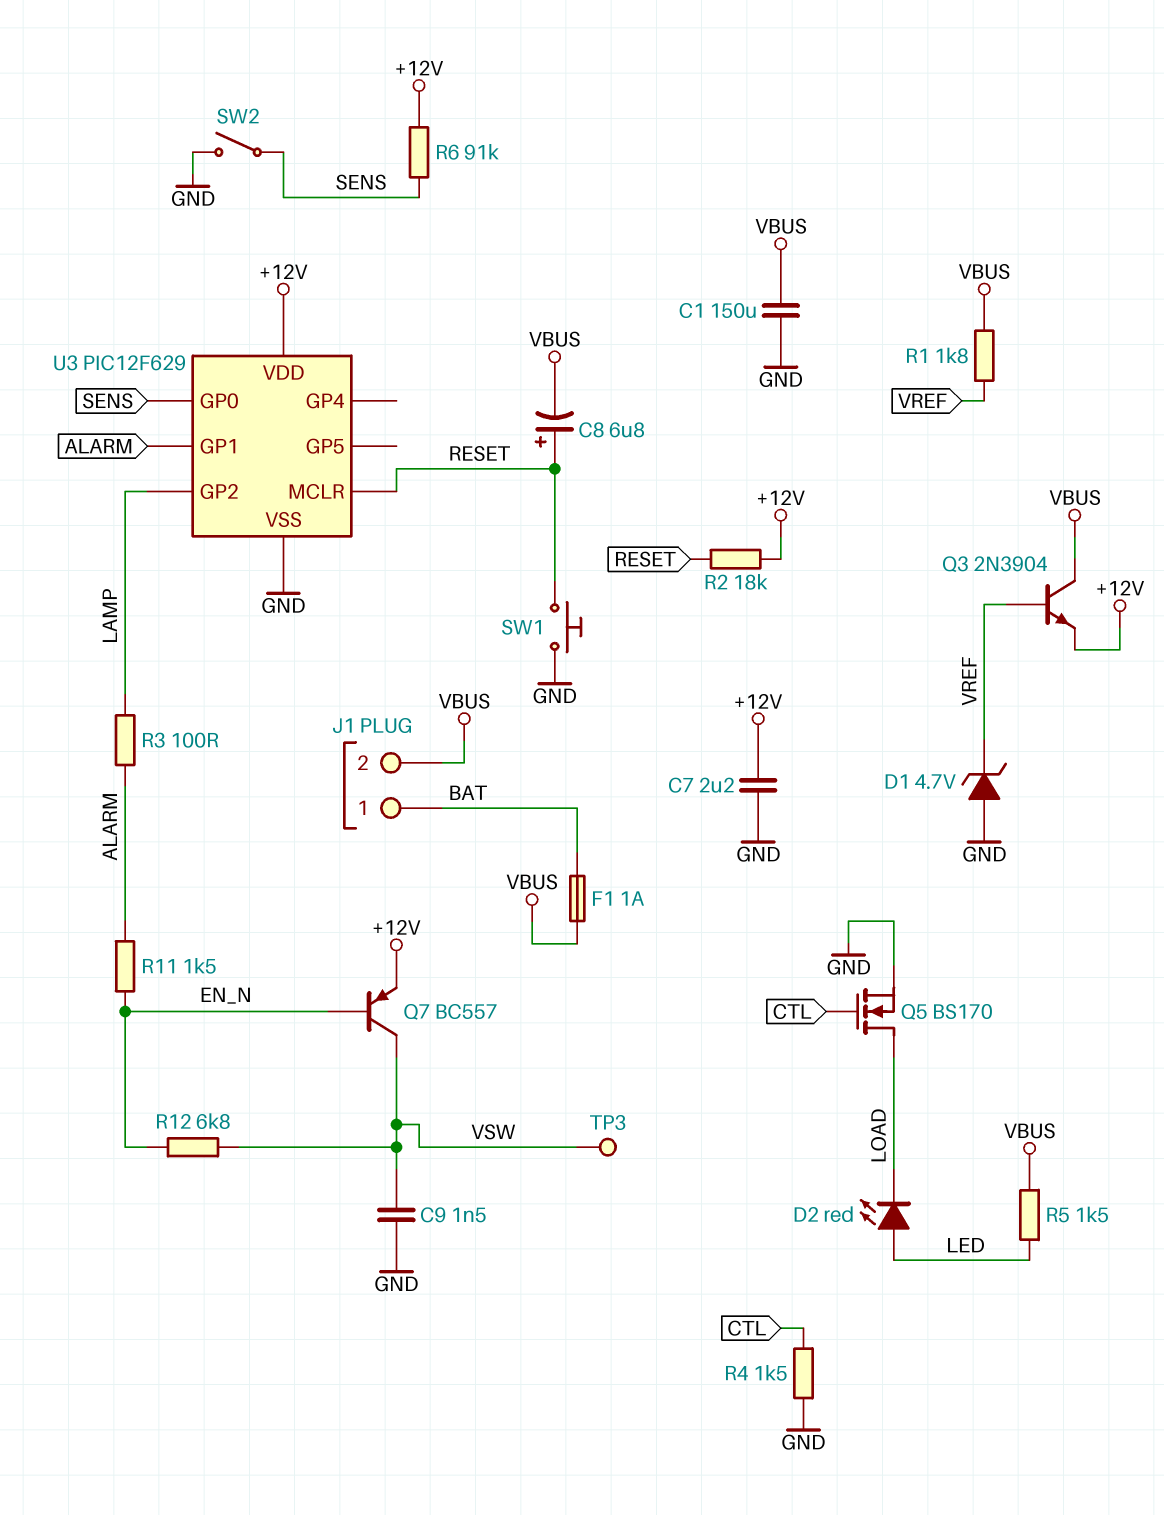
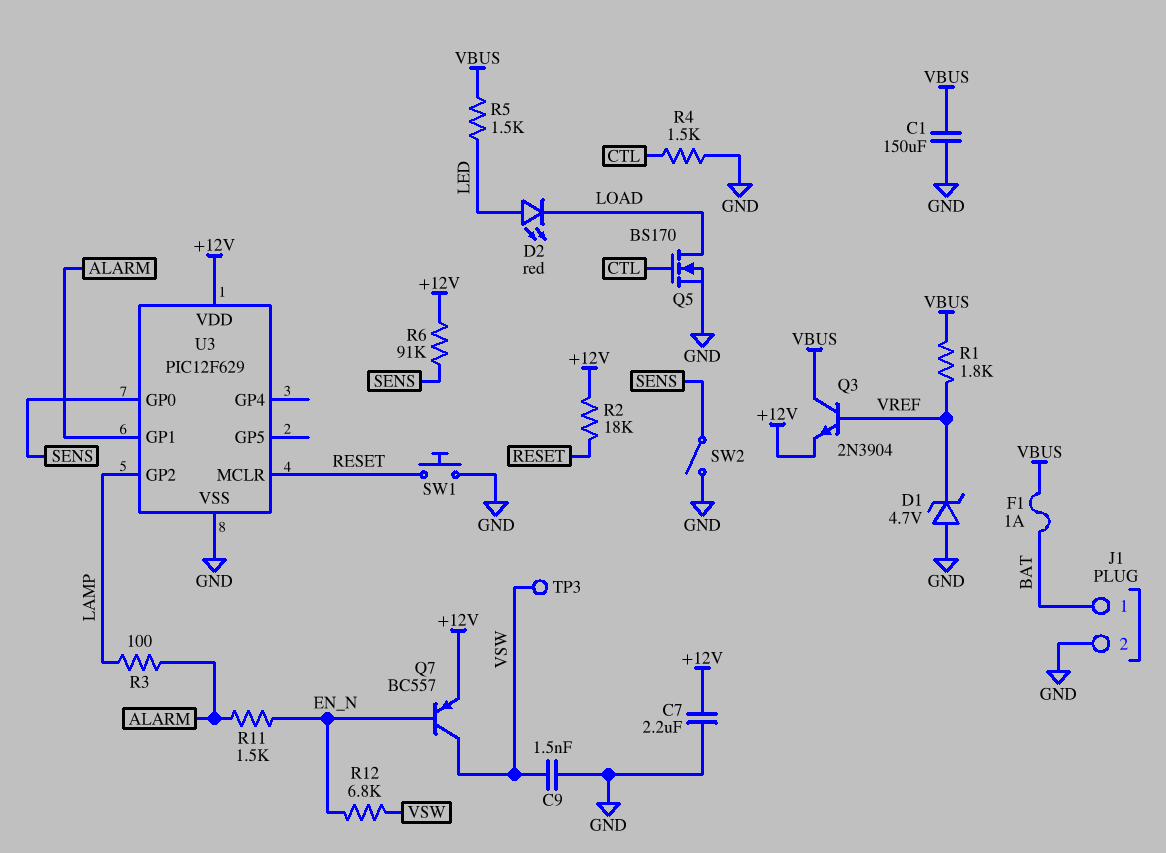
C8: 6.8uF (plus RESET, minus VBUS) -> none
J1 pin 2: VBUS -> GND

